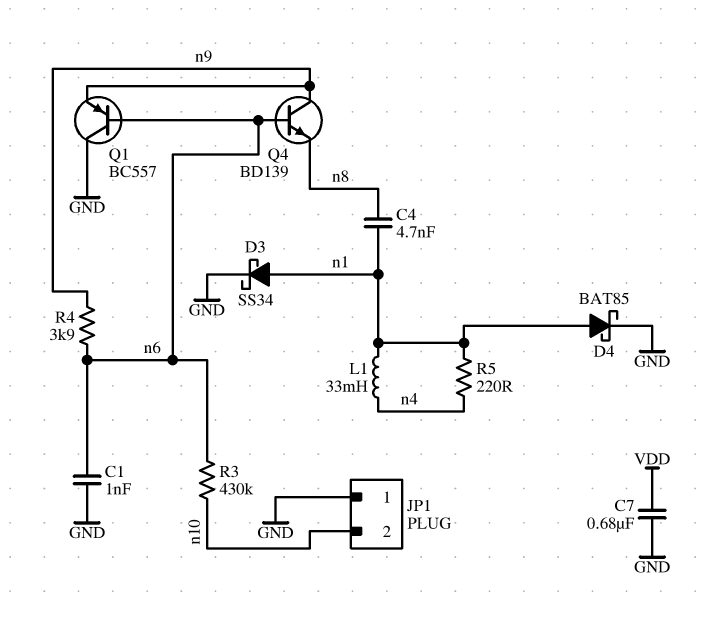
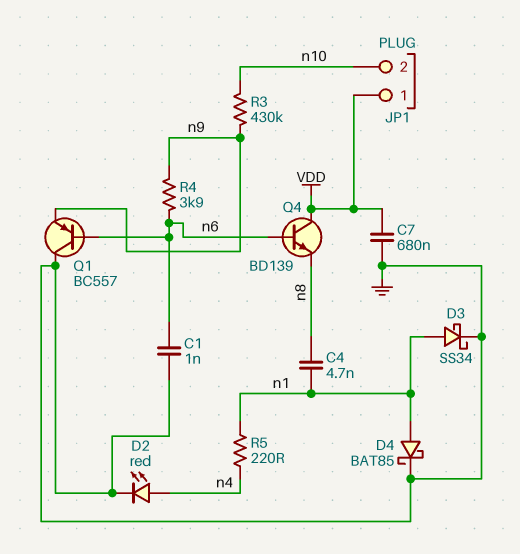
D2: none -> LED red (A n4, K GND)
JP1 pin 1: GND -> VDD
L1: 33mH (n1, n4) -> none
Q4: NPN BD139 (B n6, C n9, E n8) -> NPN BD139 (B n6, C VDD, E n8)
R3: 430k (n6, n10) -> 430k (n9, n10)

